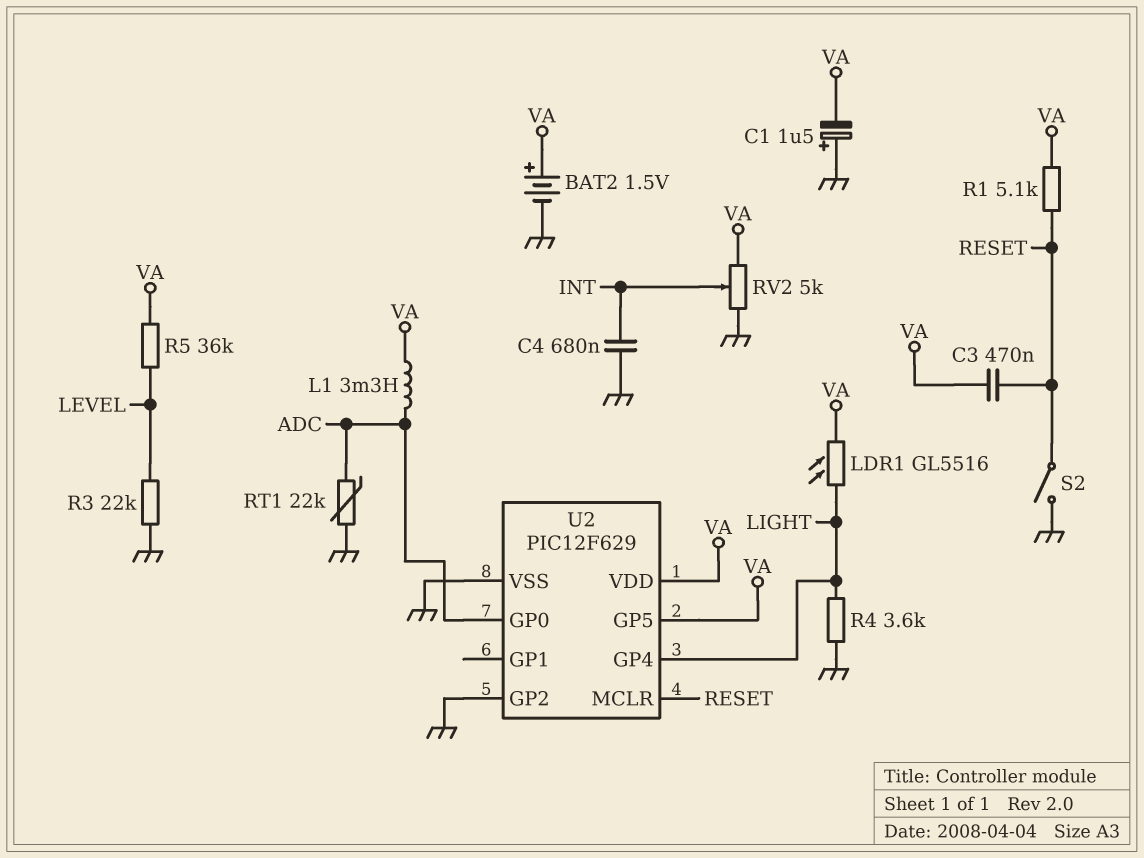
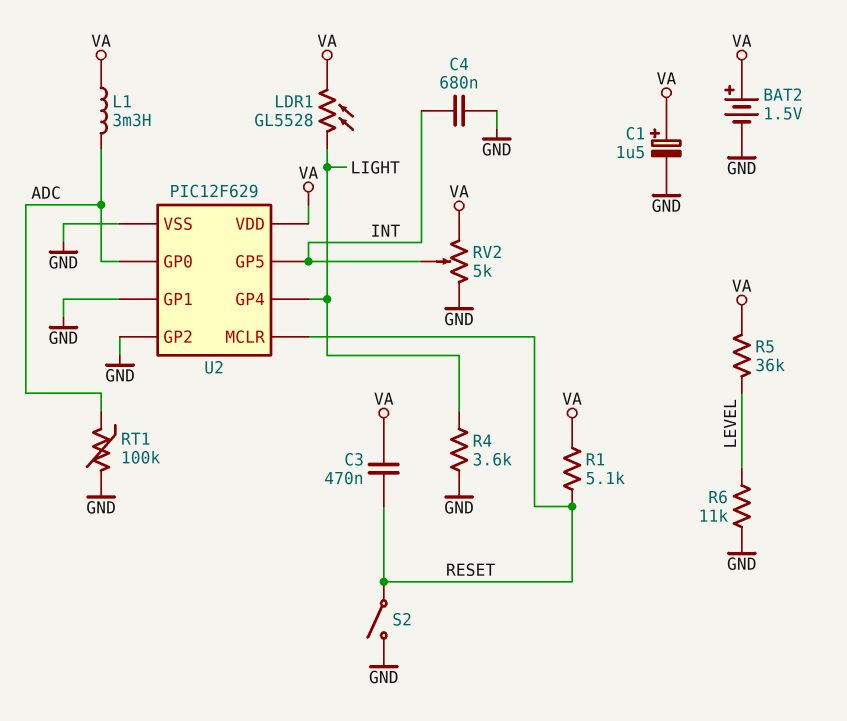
C1: 1.5uF (plus GND, minus VA) -> 1.5uF (plus VA, minus GND)
LDR1: GL5516 (LIGHT, VA) -> GL5528 (LIGHT, VA)
R3: 22k (GND, LEVEL) -> none
R6: none -> 11k (GND, LEVEL)
RT1: 22k (ADC, GND) -> 100k (ADC, GND)
U2 pin GP1: none -> GND
U2 pin GP5: VA -> INT

